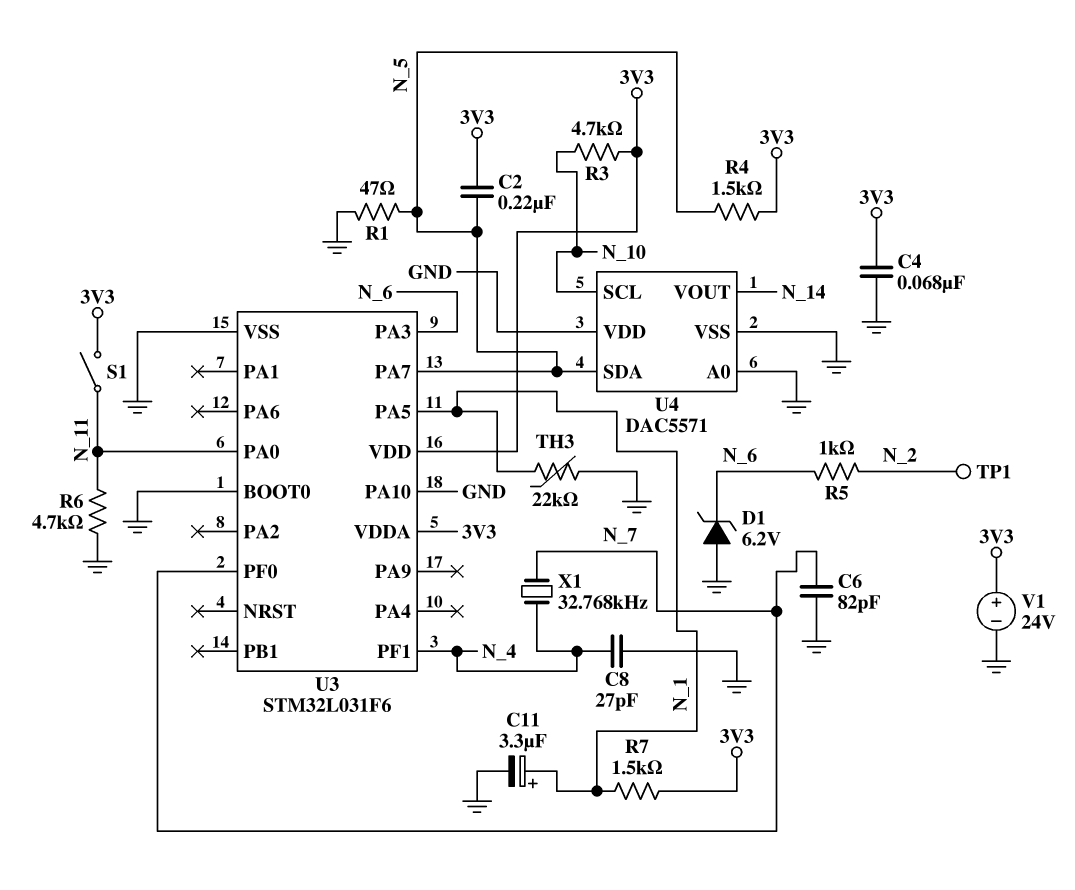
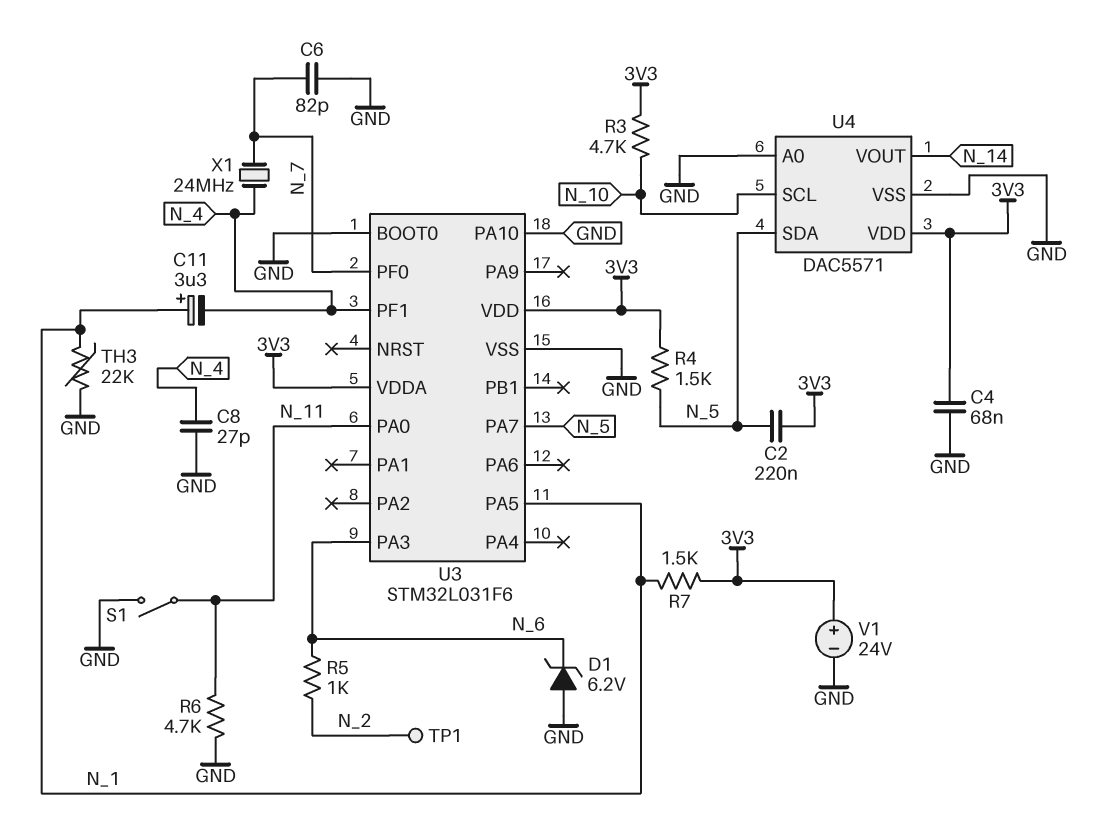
C11: 3.3uF (plus N_1, minus GND) -> 3.3uF (plus N_1, minus N_4)
R1: 47 (GND, N_5) -> none
S1: switch (3V3, N_11) -> switch (GND, N_11)
U4 pin VDD: GND -> 3V3
X1: 32.768kHz (N_4, N_7) -> 24MHz (N_4, N_7)

